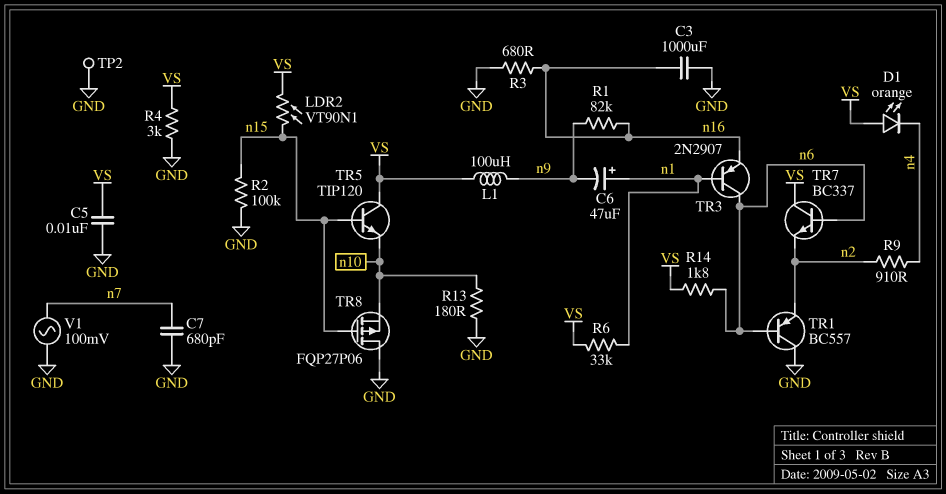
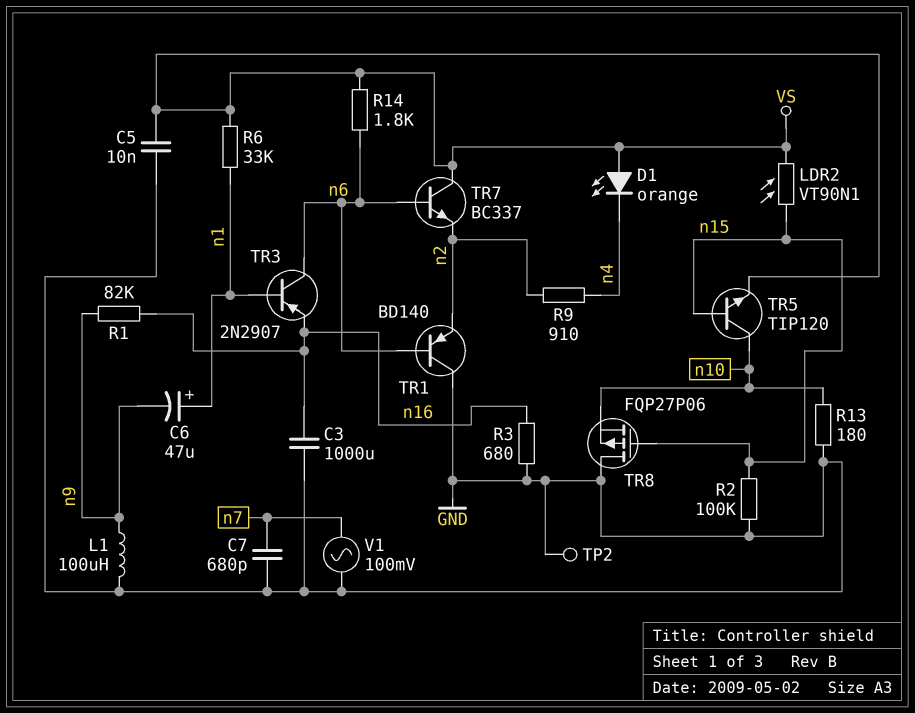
L1: 100uH (VS, n9) -> 100uH (GND, n9)
R4: 3k (GND, VS) -> none
TR1: PNP BC557 (B n6, C GND, E n2) -> PNP BD140 (B n6, C GND, E n2)
TR5: NPN TIP120 (B n15, C VS, E n10) -> NPN TIP120 (B n15, C n10, E VS)

